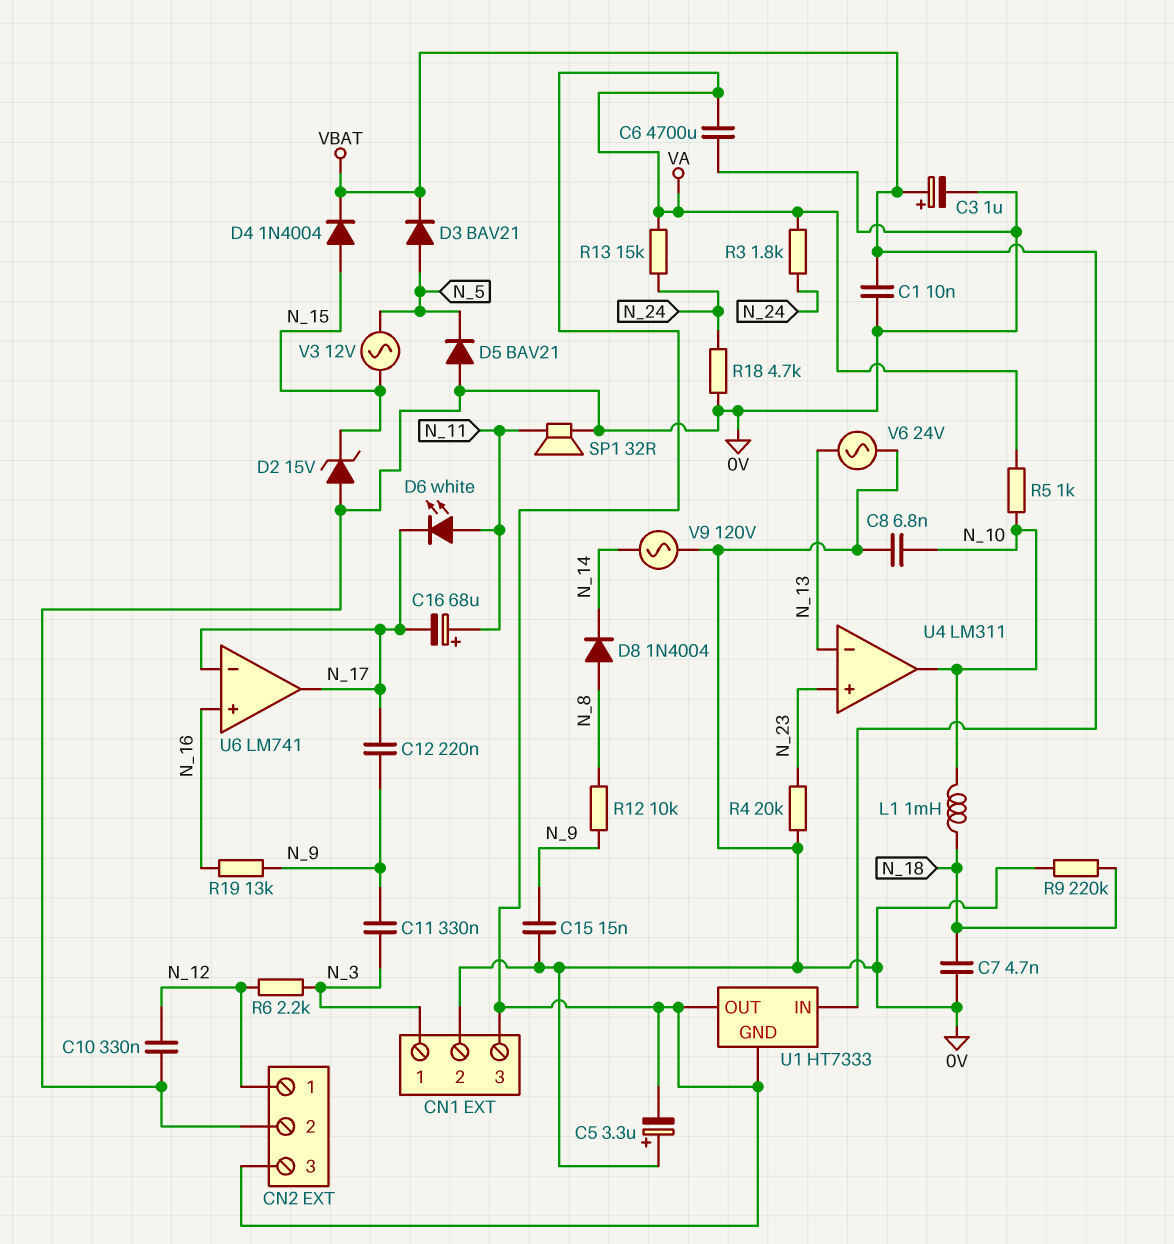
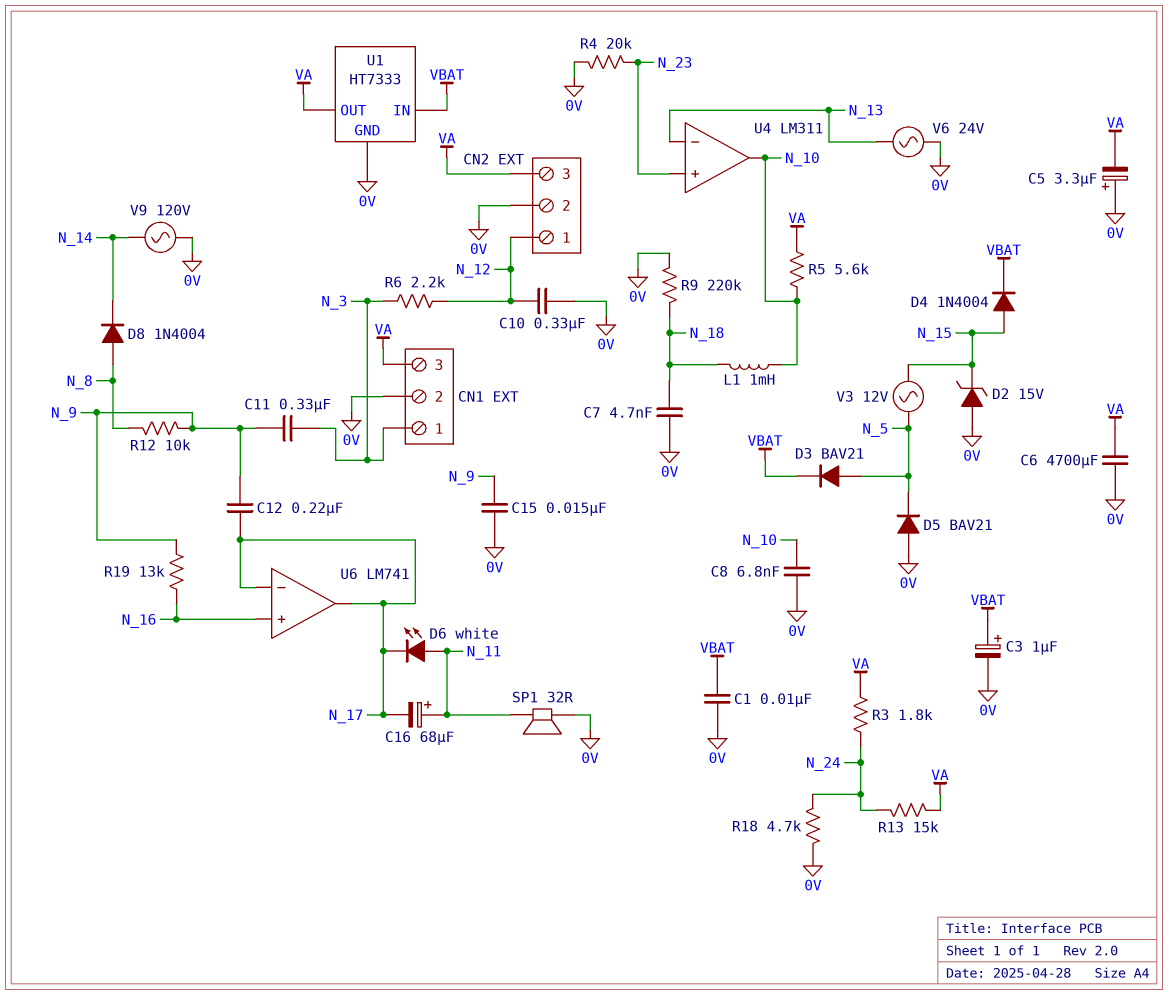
R5: 1k (N_10, VA) -> 5.6k (N_10, VA)
U1 pin GND: VA -> 0V

